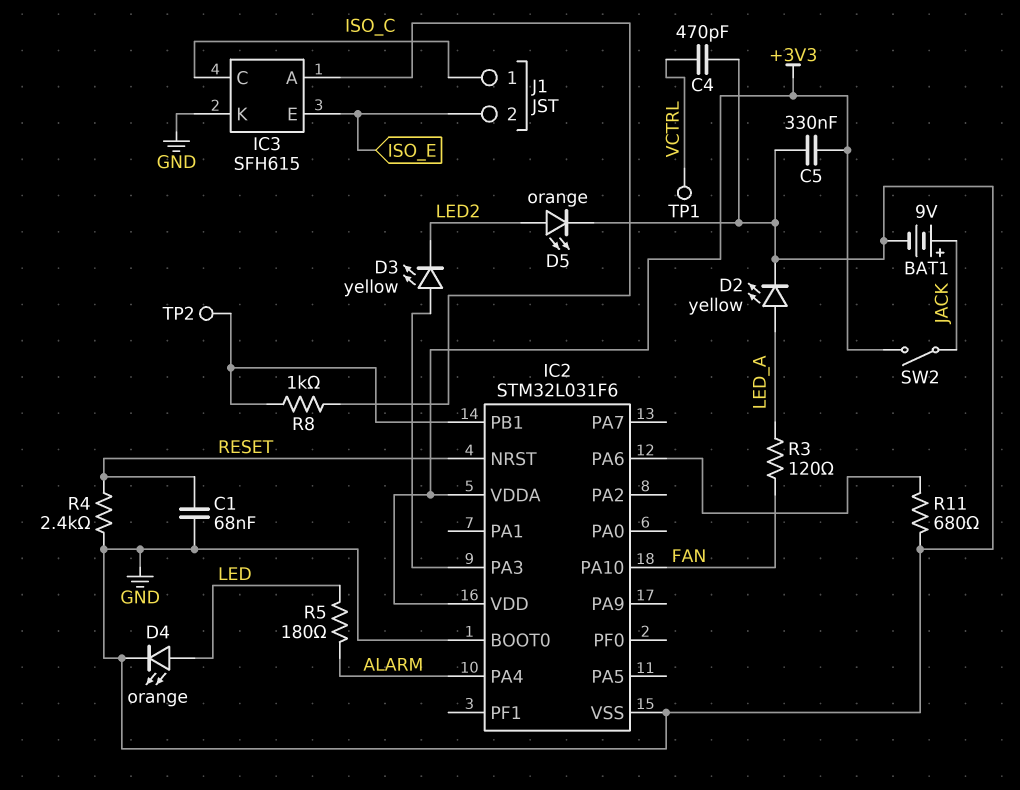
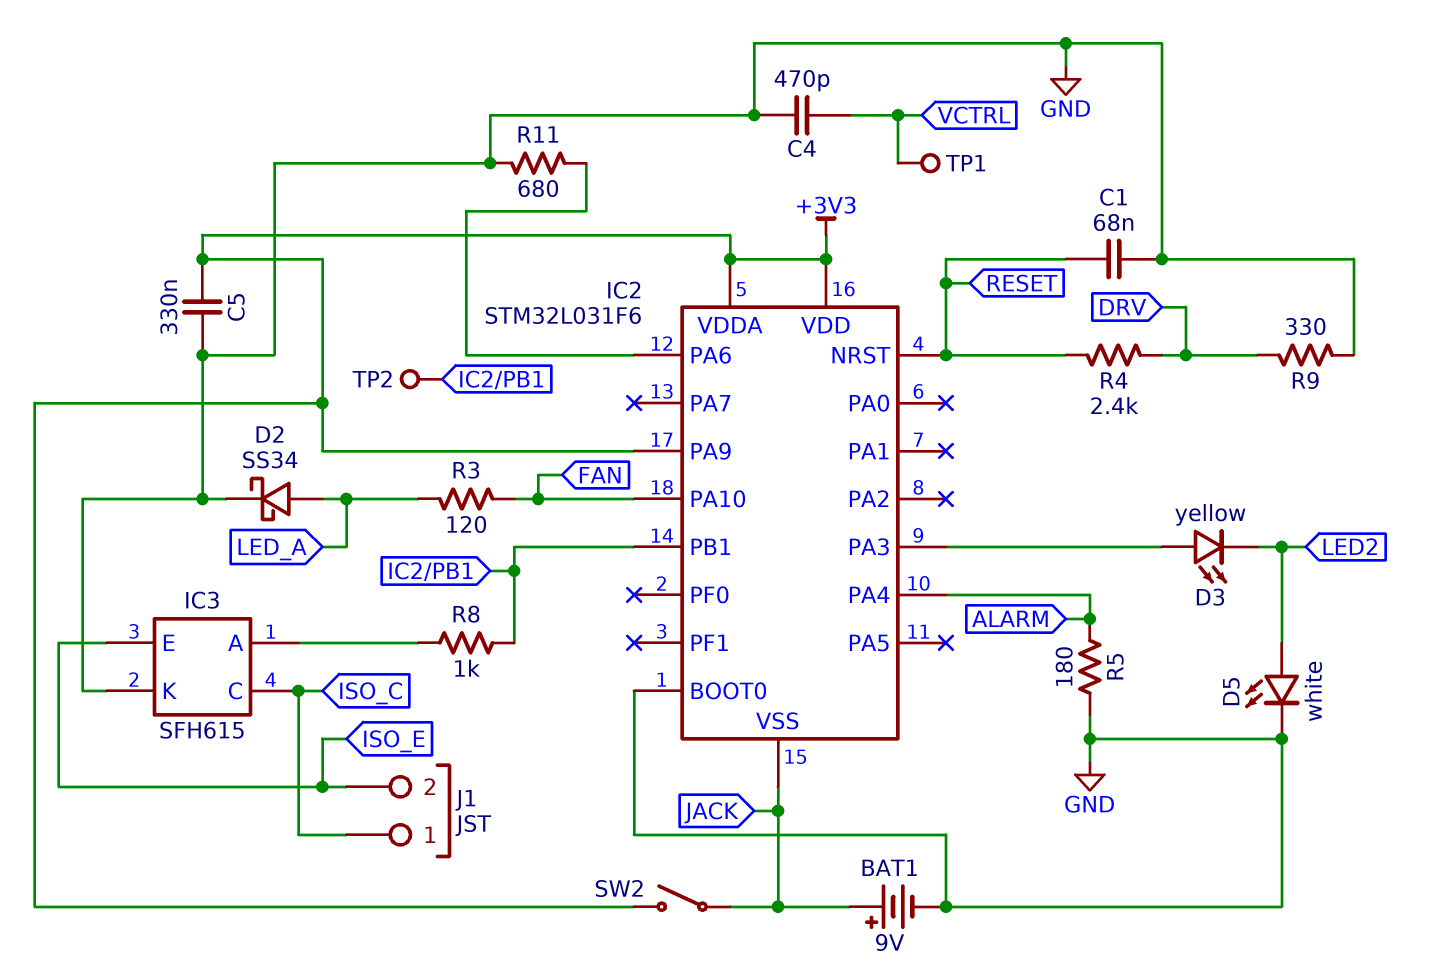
D2: LED yellow (A LED_A, K GND) -> schottky SS34 (A LED_A, K GND)
D4: LED orange (A LED, K GND) -> none
D5: LED orange (A LED2, K GND) -> LED white (A LED2, K GND)
IC2 pin PA9: none -> +3V3
IC2 pin VSS: GND -> JACK
R4: 2.4k (GND, RESET) -> 2.4k (DRV, RESET)
R5: 180 (ALARM, LED) -> 180 (ALARM, GND)
R9: none -> 330 (DRV, GND)

